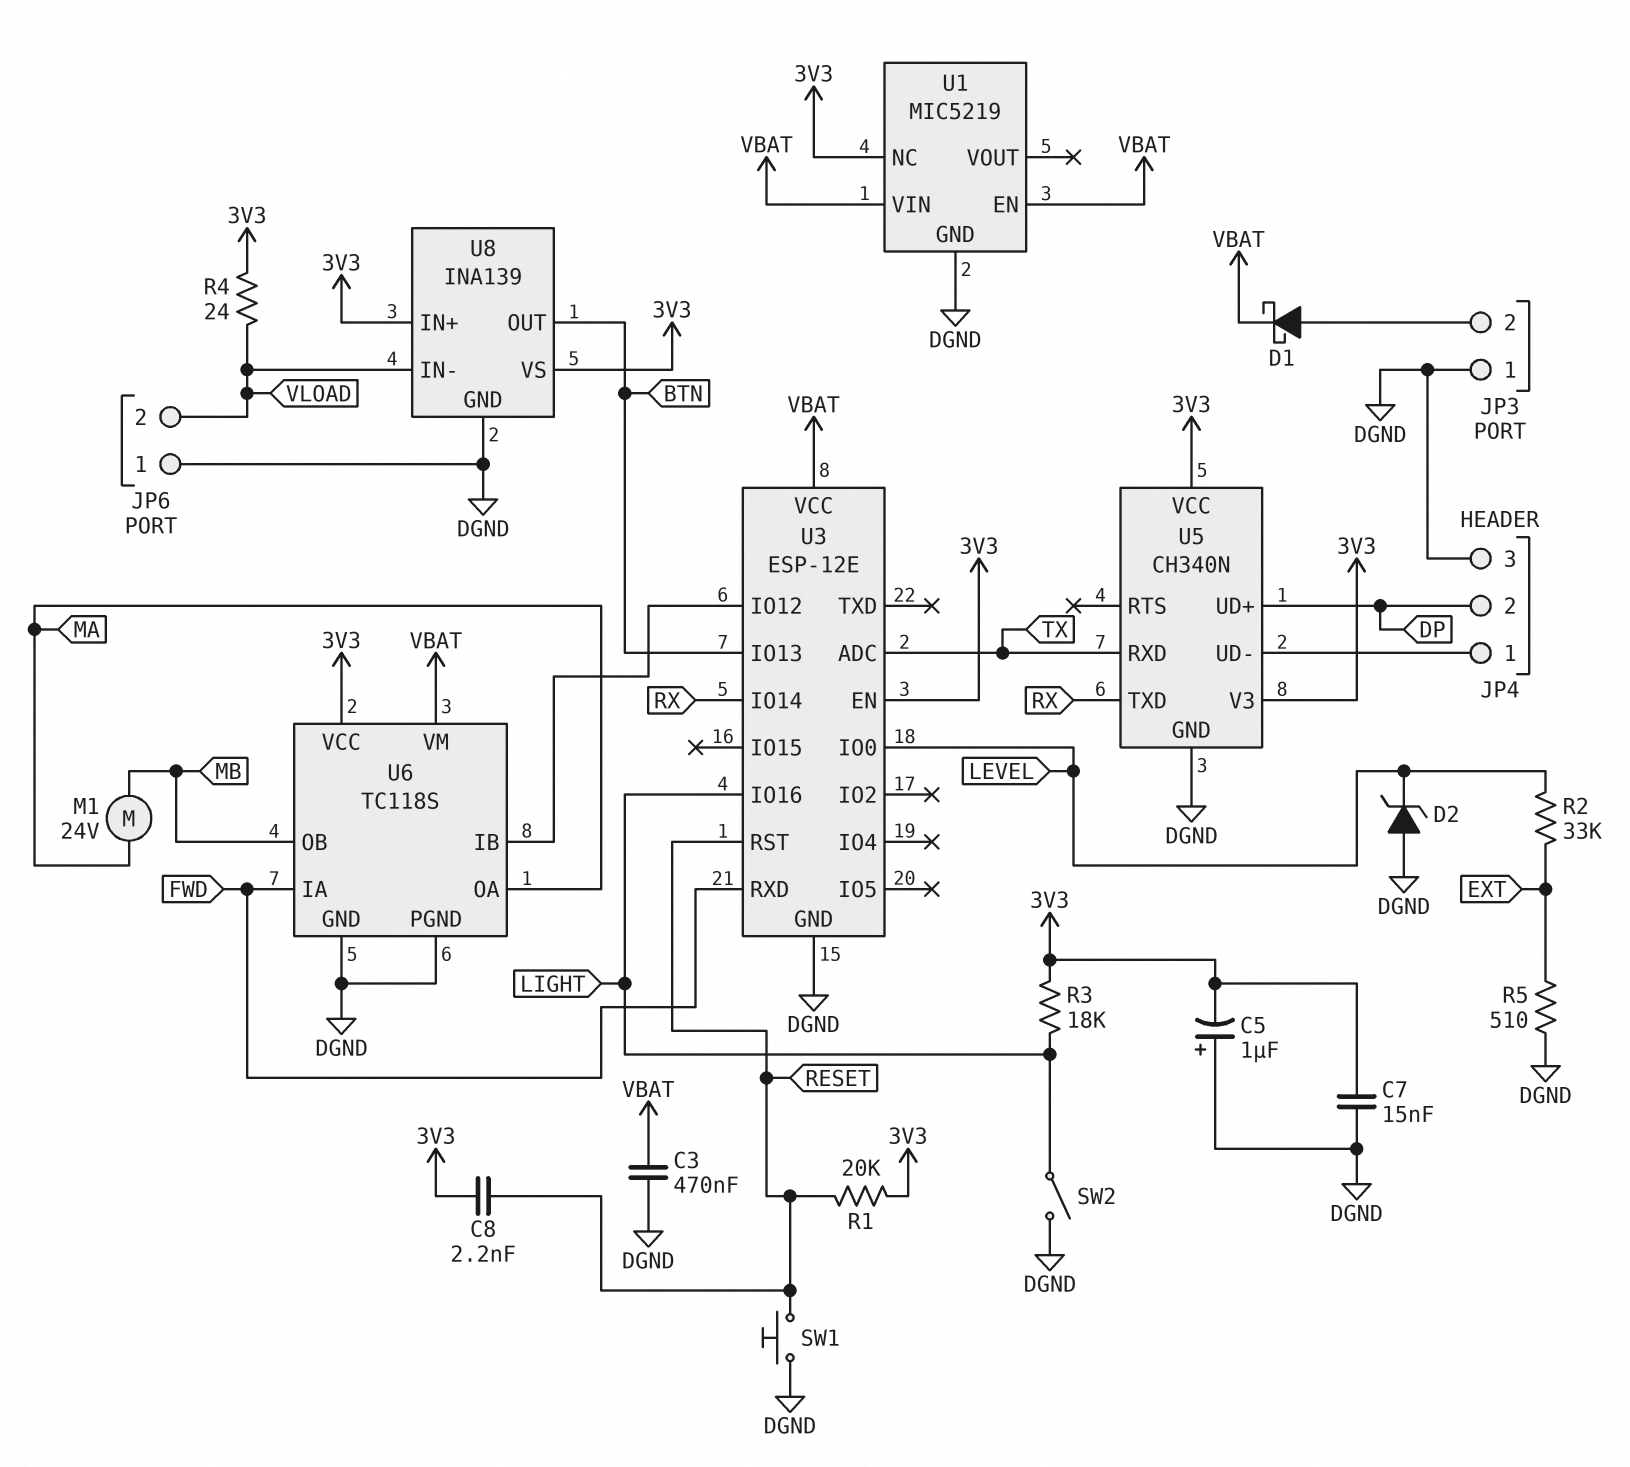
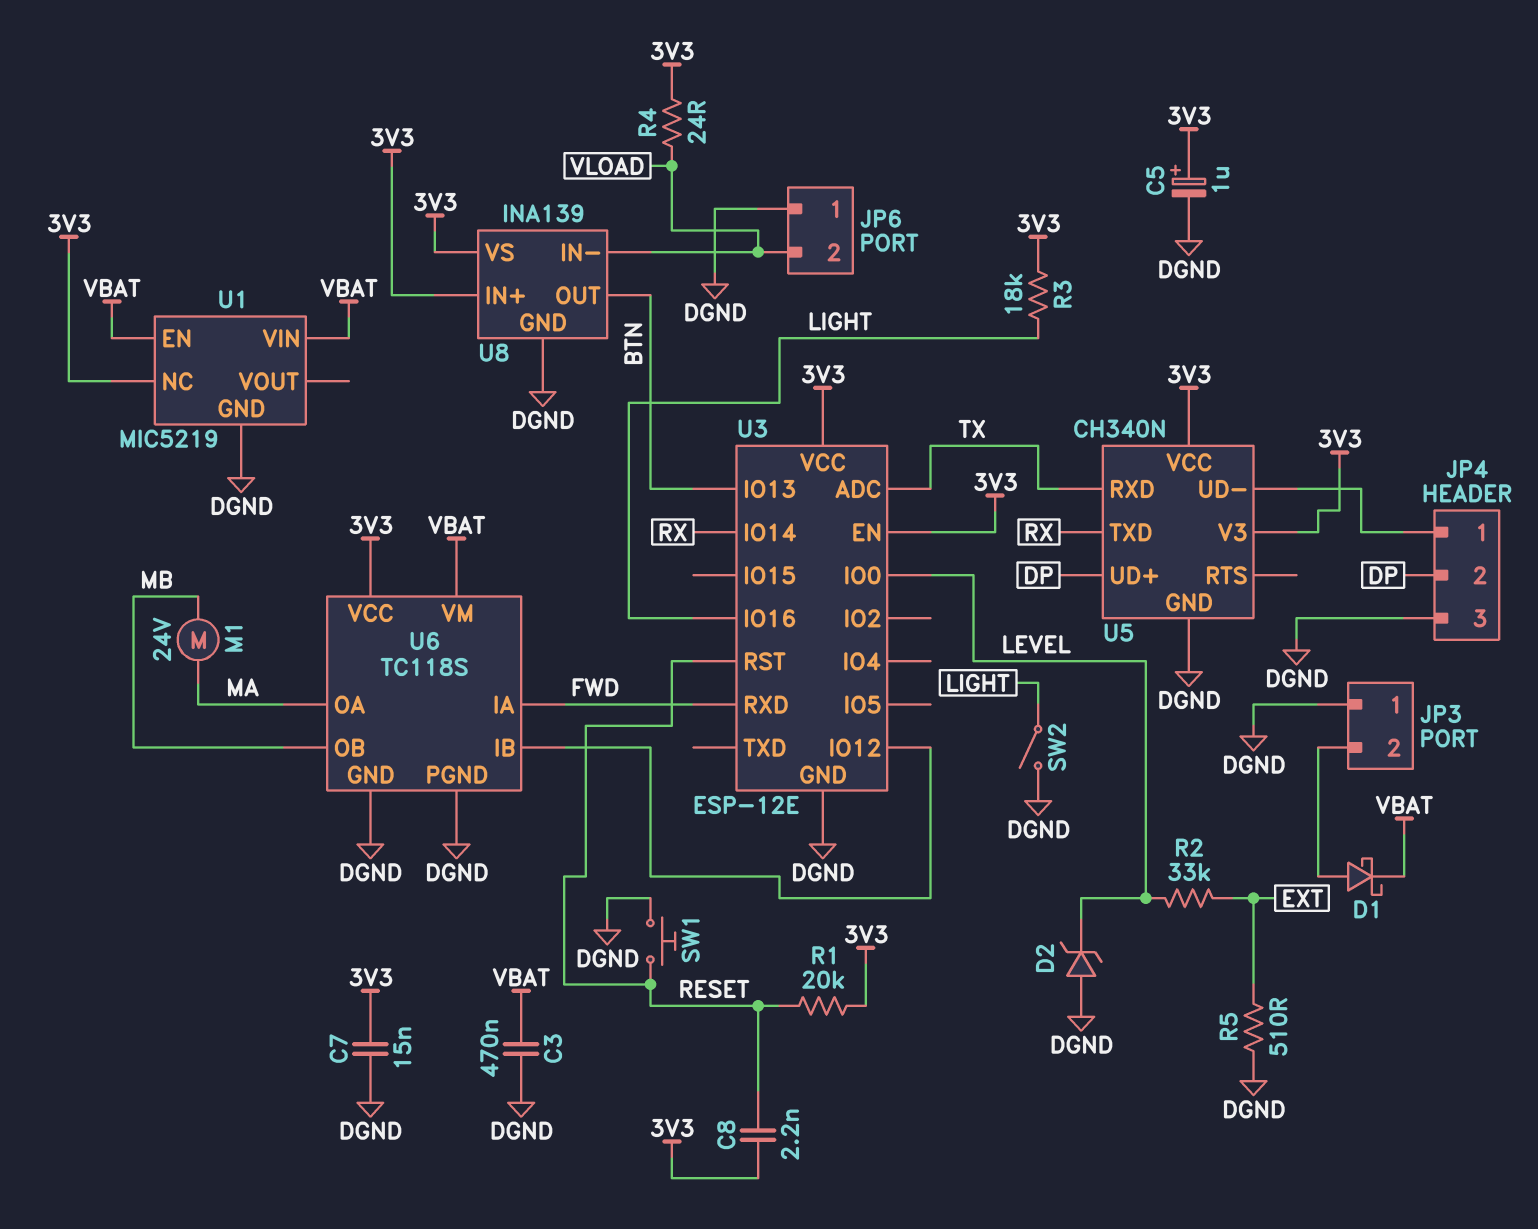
C5: 1uF (plus DGND, minus 3V3) -> 1uF (plus 3V3, minus DGND)
U3 pin VCC: VBAT -> 3V3

